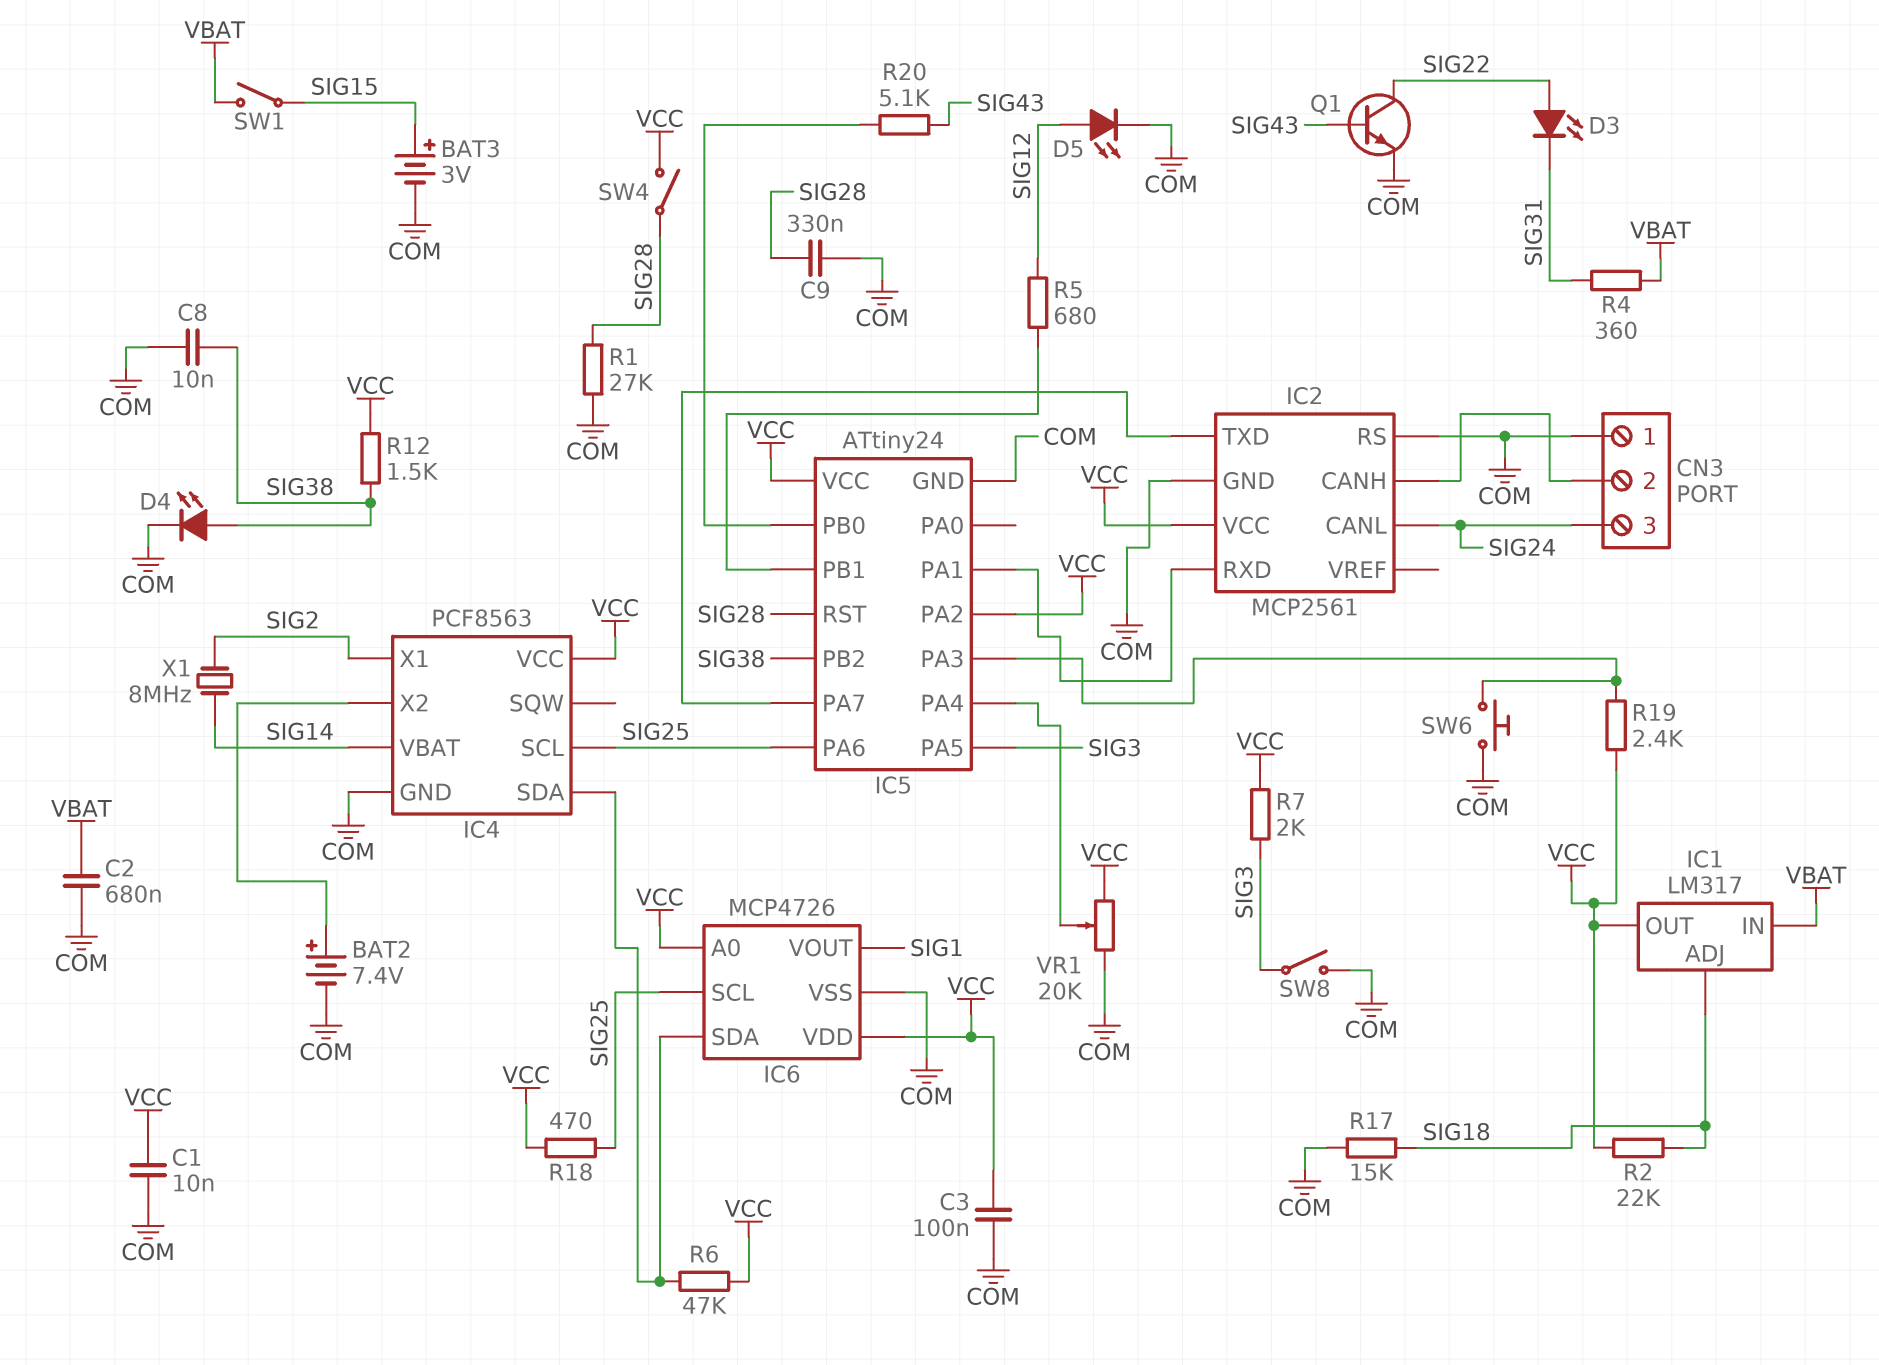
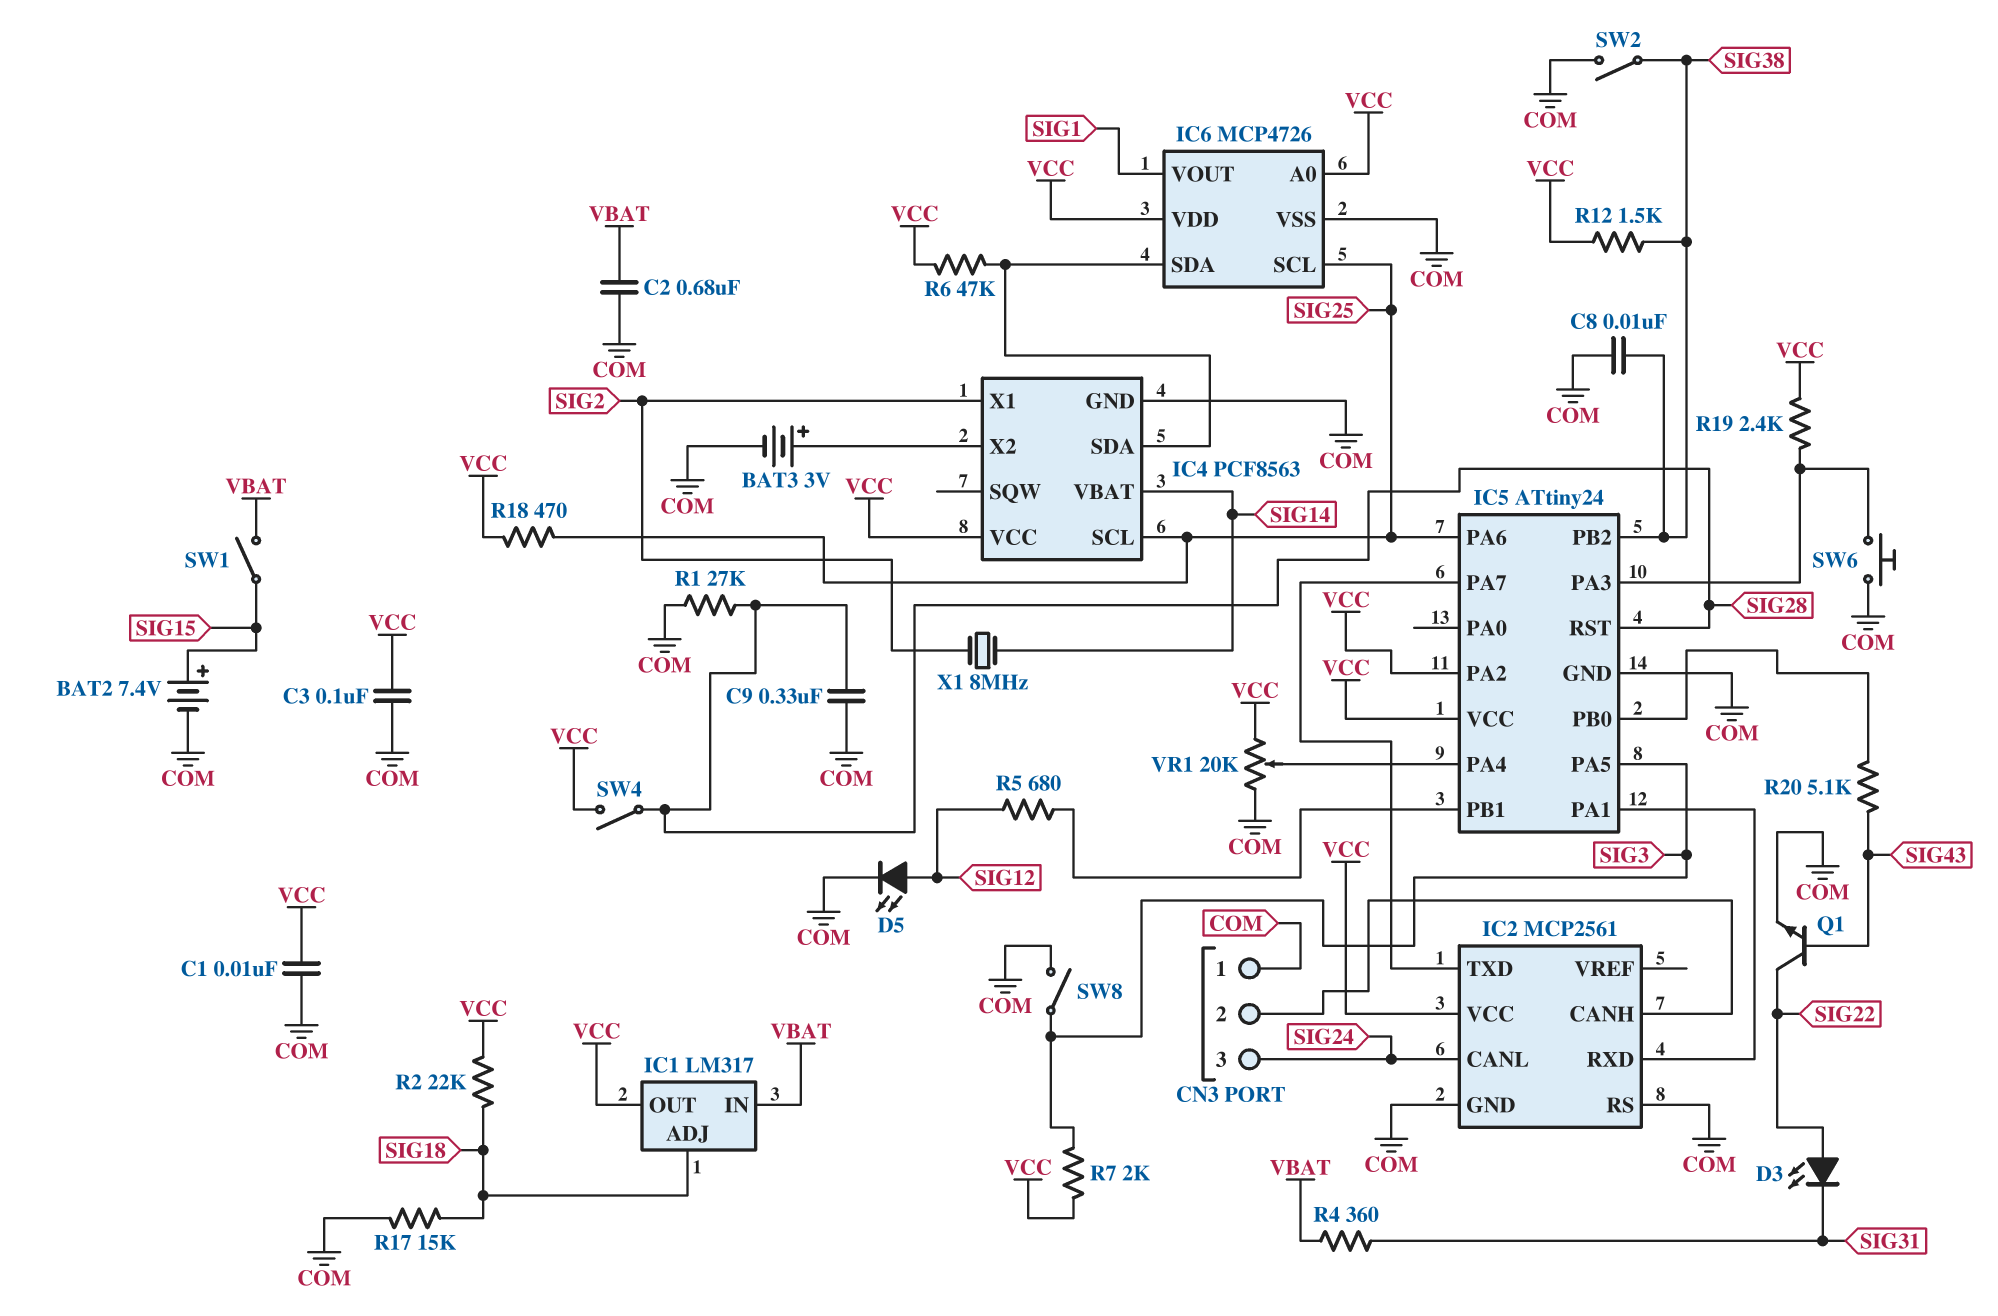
BAT2: 7.4V (plus IC4/X2, minus COM) -> 7.4V (plus SIG15, minus COM)
BAT3: 3V (plus SIG15, minus COM) -> 3V (plus IC4/X2, minus COM)
D4: LED (A SIG38, K COM) -> none
SW2: none -> switch (COM, SIG38)

